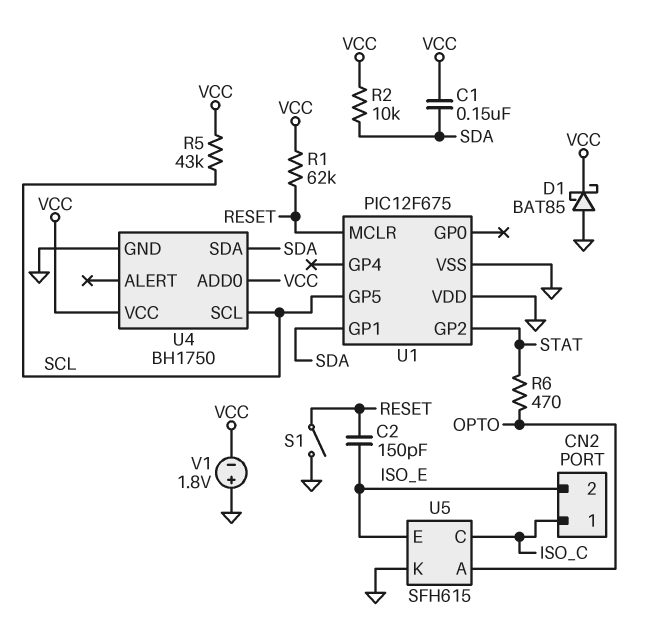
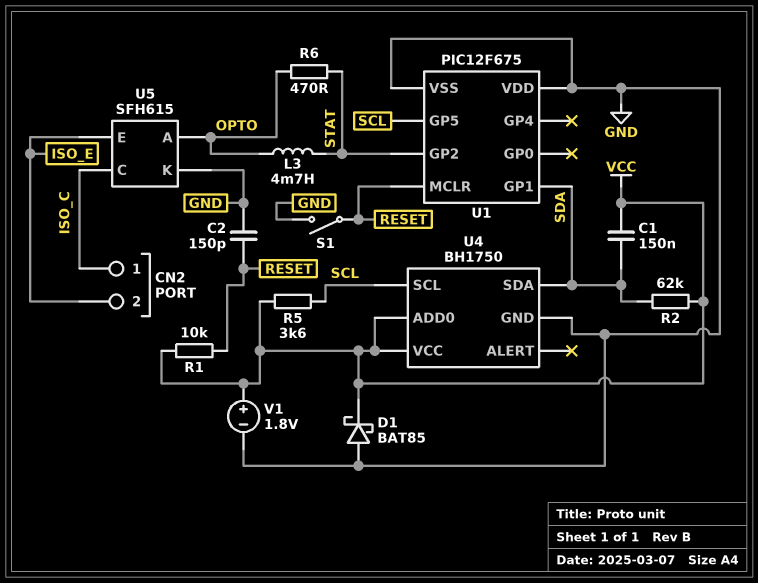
C2: 150pF (ISO_E, RESET) -> 150pF (GND, RESET)
L3: none -> 4.7mH (OPTO, STAT)
R1: 62k (RESET, VCC) -> 10k (RESET, VCC)
R2: 10k (SDA, VCC) -> 62k (SDA, VCC)
R5: 43k (SCL, VCC) -> 3.6k (SCL, VCC)
V1: 1.8V (plus GND, minus VCC) -> 1.8V (plus VCC, minus GND)

